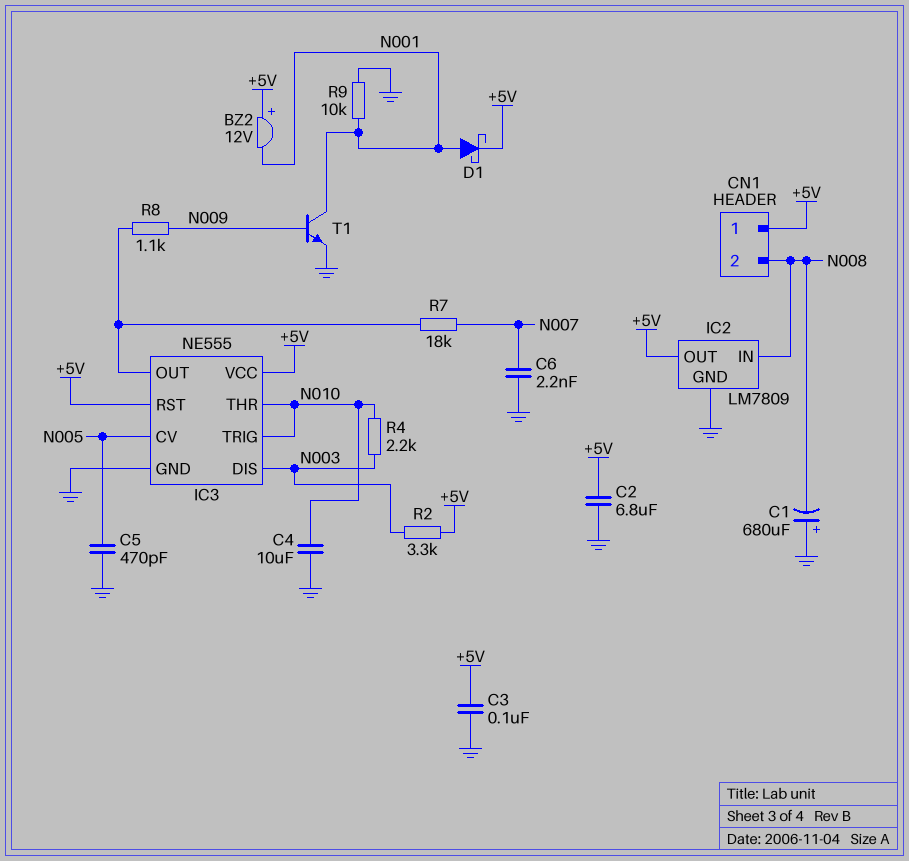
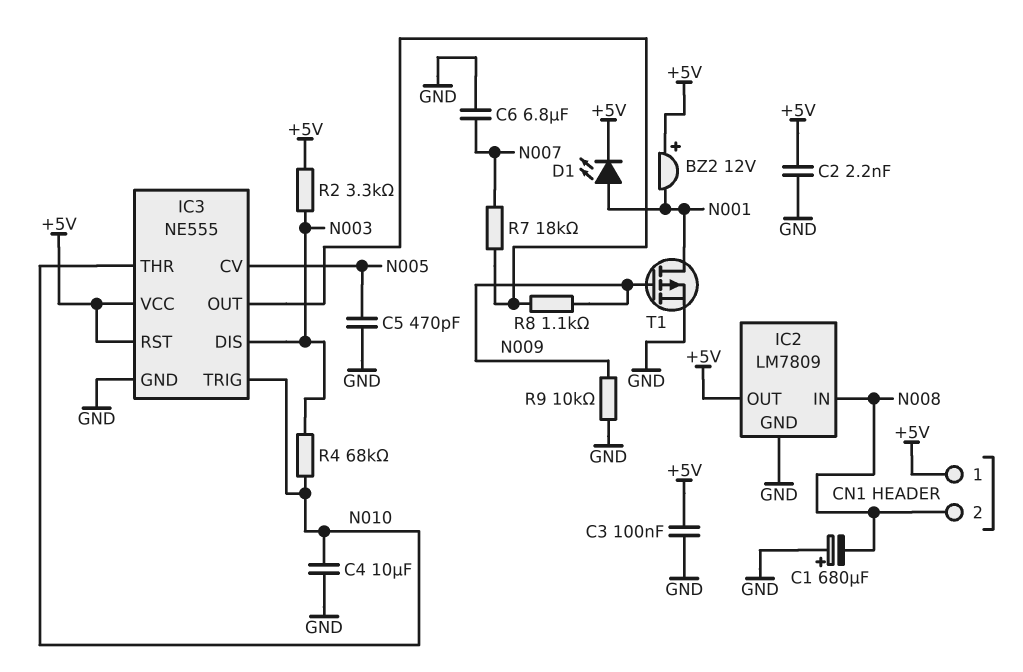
C2: 6.8uF (+5V, GND) -> 2.2nF (+5V, GND)
C6: 2.2nF (GND, N007) -> 6.8uF (GND, N007)
D1: schottky (A N001, K +5V) -> LED (A N001, K +5V)
R4: 2.2k (N003, N010) -> 68k (N003, N010)
R9: 10k (GND, N001) -> 10k (GND, N009)
T1: NPN (B N009, C N001, E GND) -> PMOS (G N009, D N001, S GND)

